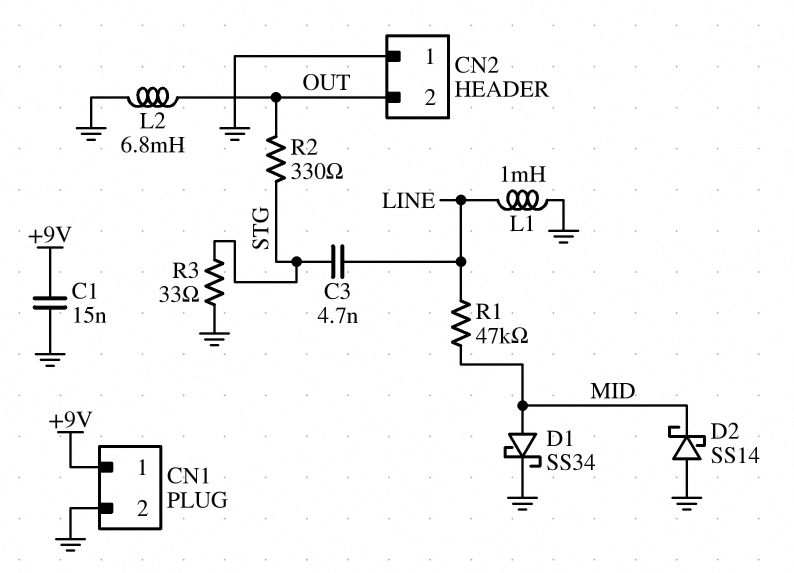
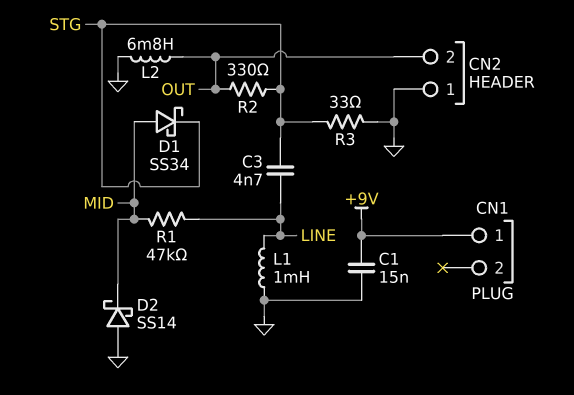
CN1 pin 2: GND -> none
D1: schottky SS34 (A MID, K GND) -> schottky SS34 (A MID, K STG)

